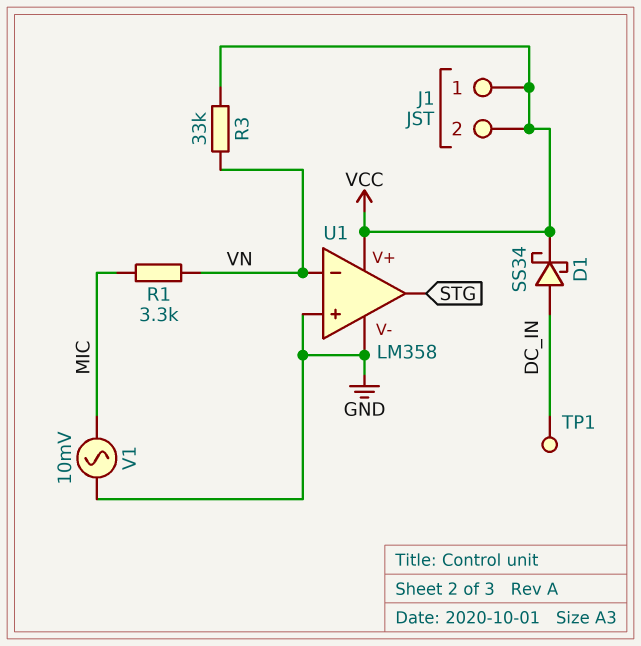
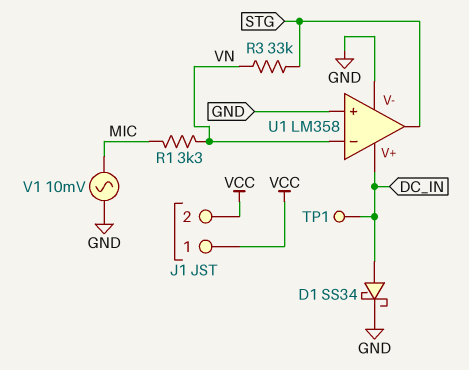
D1: schottky SS34 (A DC_IN, K VCC) -> schottky SS34 (A DC_IN, K GND)
R3: 33k (VCC, VN) -> 33k (STG, VN)
U1 pin V+: VCC -> DC_IN

